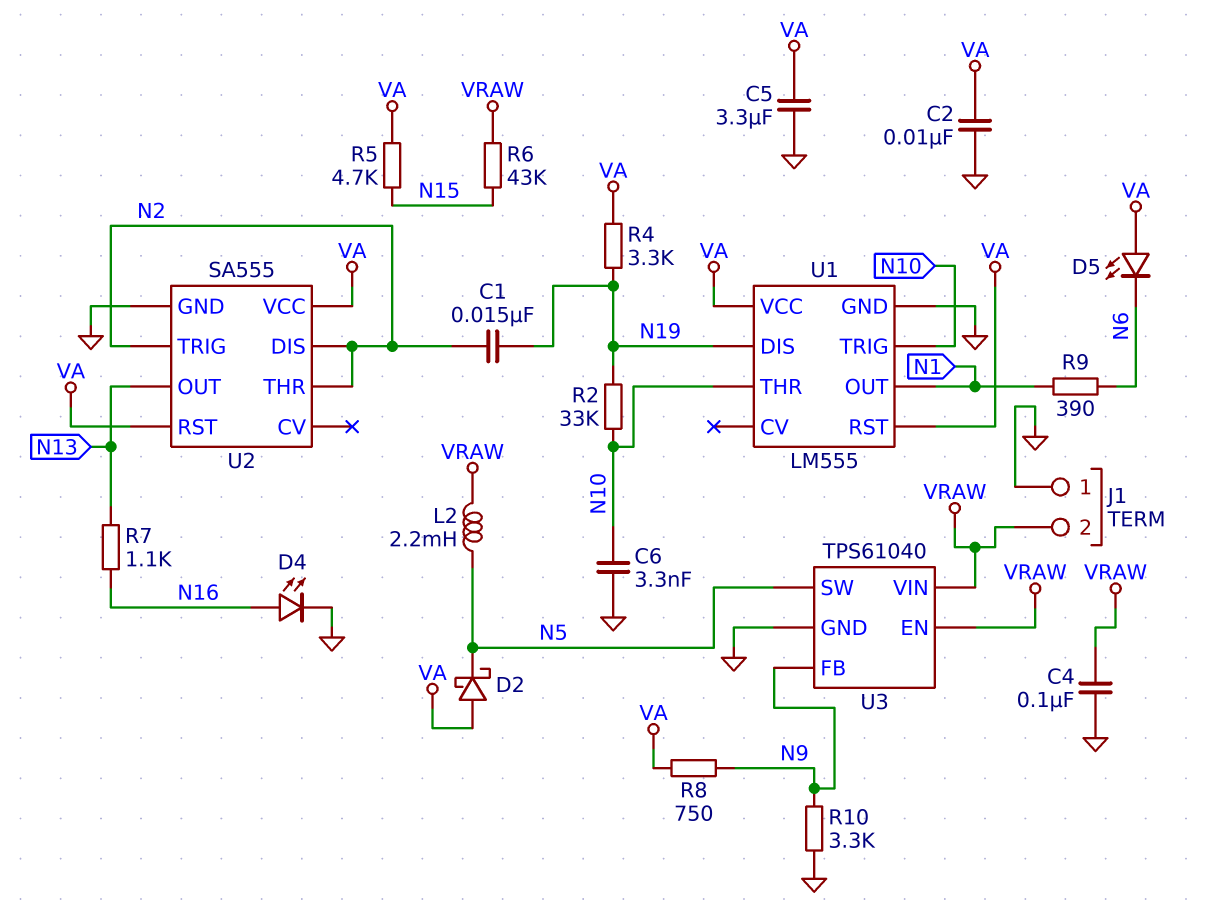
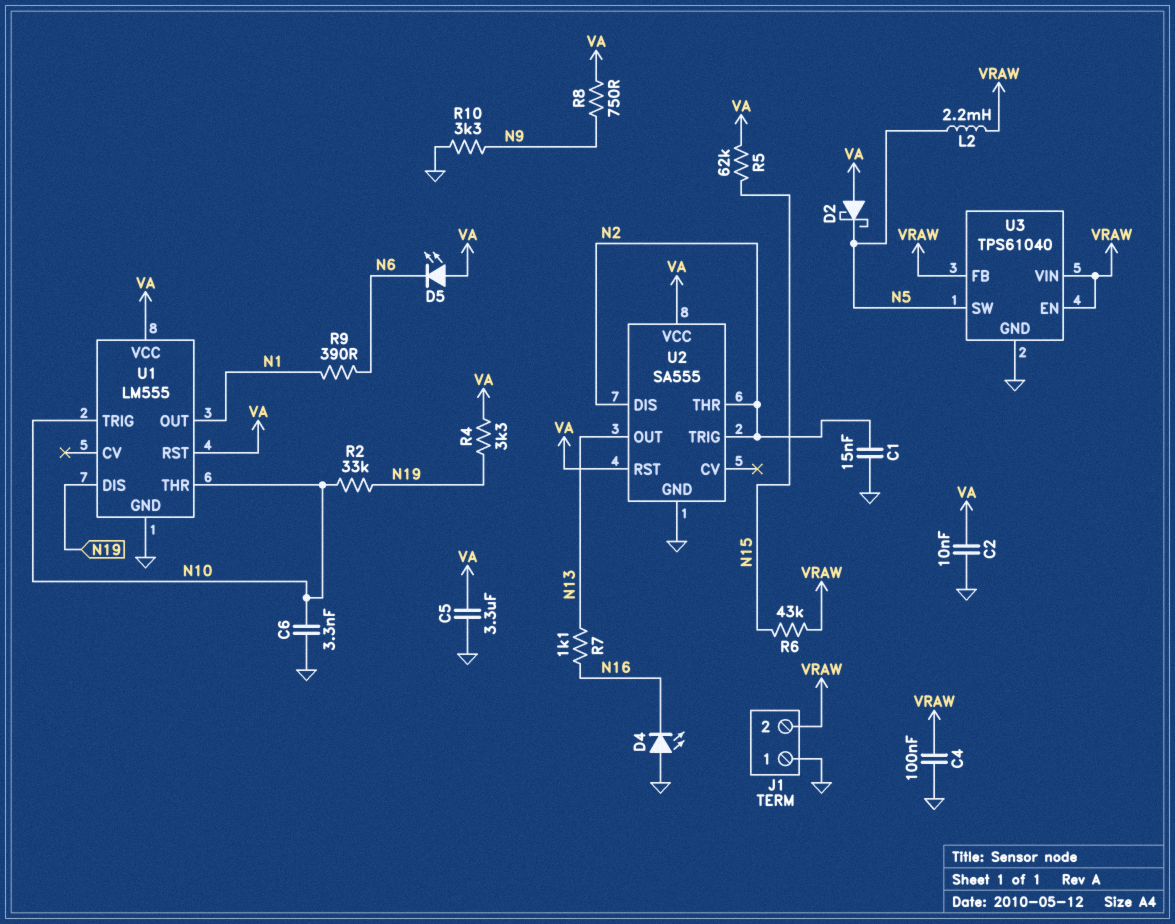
C1: 15nF (N2, N19) -> 15nF (GND, N2)
D4: LED (A N16, K GND) -> LED (A GND, K N16)
R5: 4.7k (N15, VA) -> 62k (N15, VA)
U3 pin FB: N9 -> VRAW

